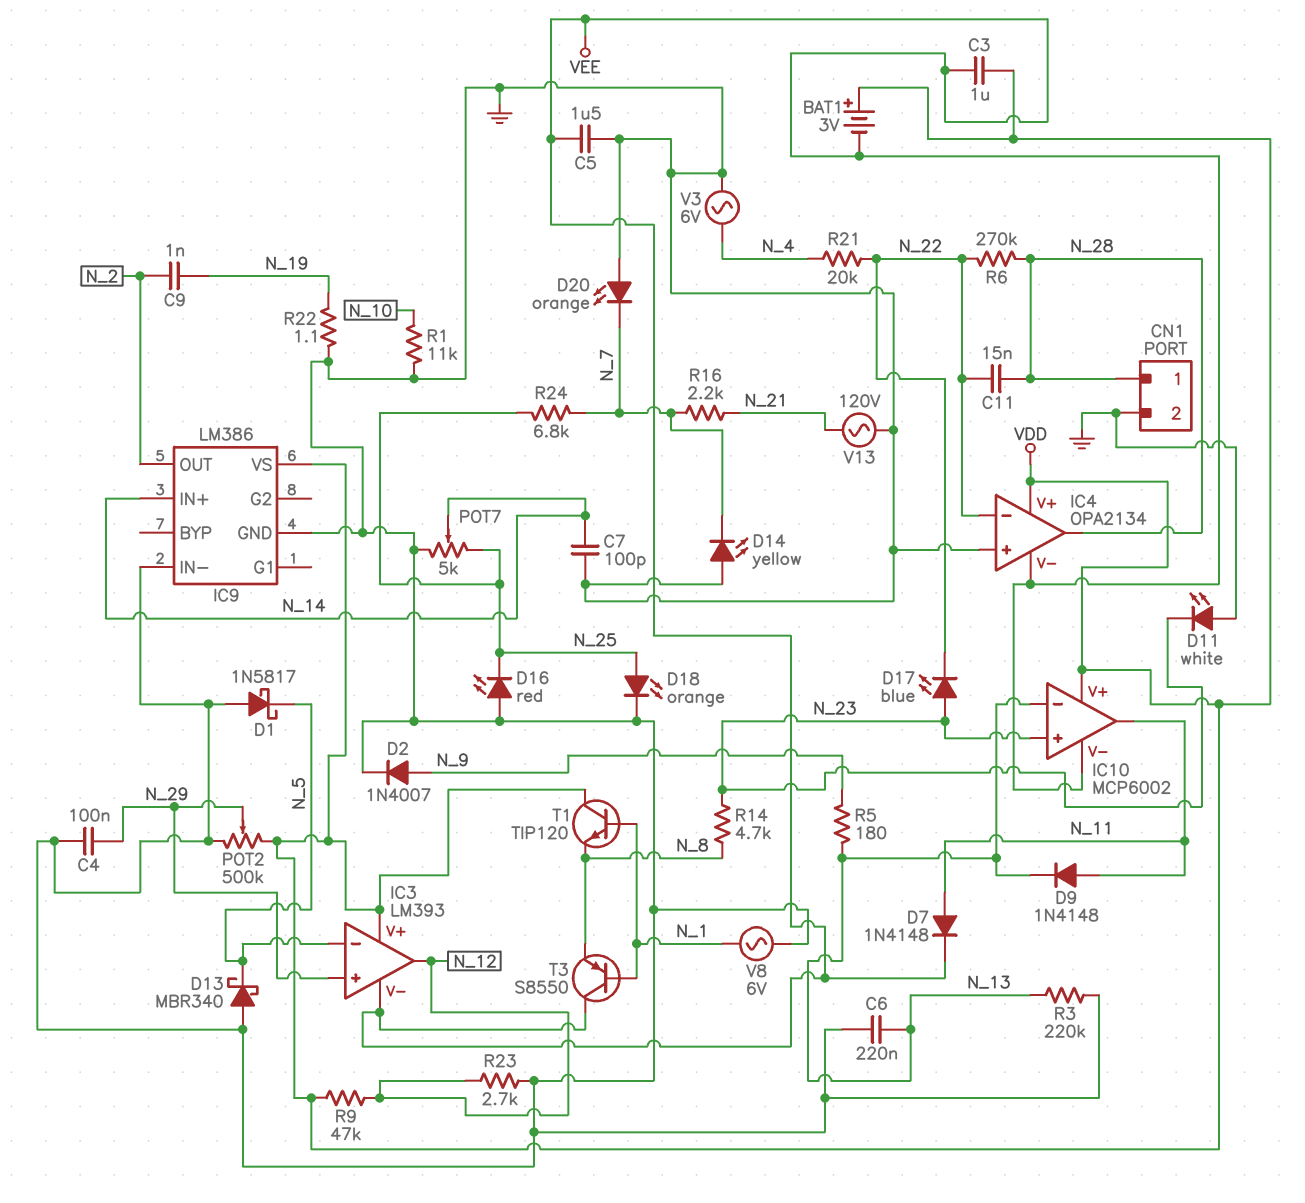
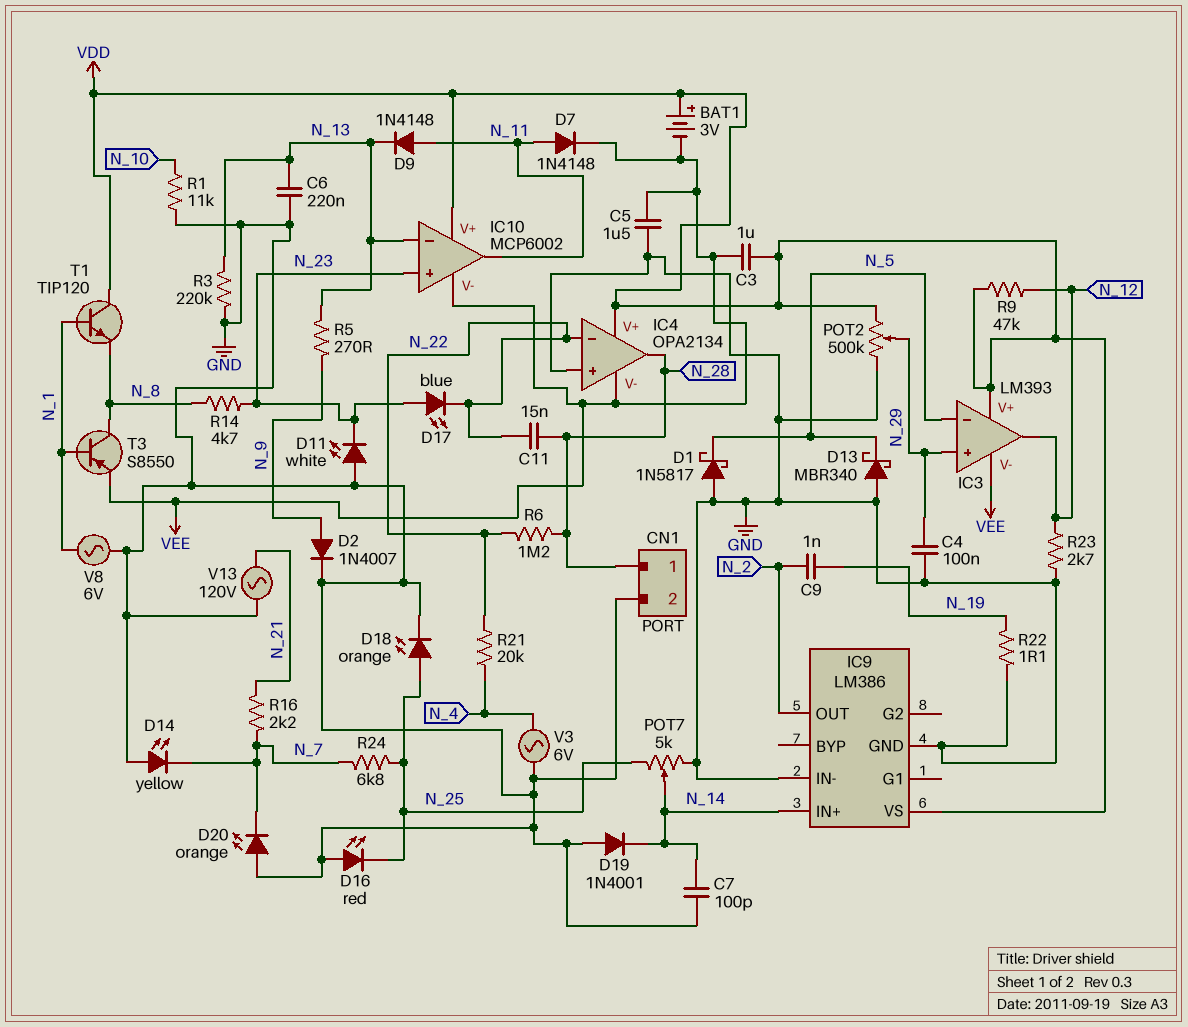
D19: none -> diode 1N4001 (A GND, K N_14)
R5: 180 (N_9, N_13) -> 270 (N_9, N_13)
R6: 270k (N_22, N_28) -> 1.2M (N_22, N_28)
T3: PNP S8550 (B N_1, C VEE, E N_8) -> PNP S8550 (B N_1, C N_8, E VEE)

